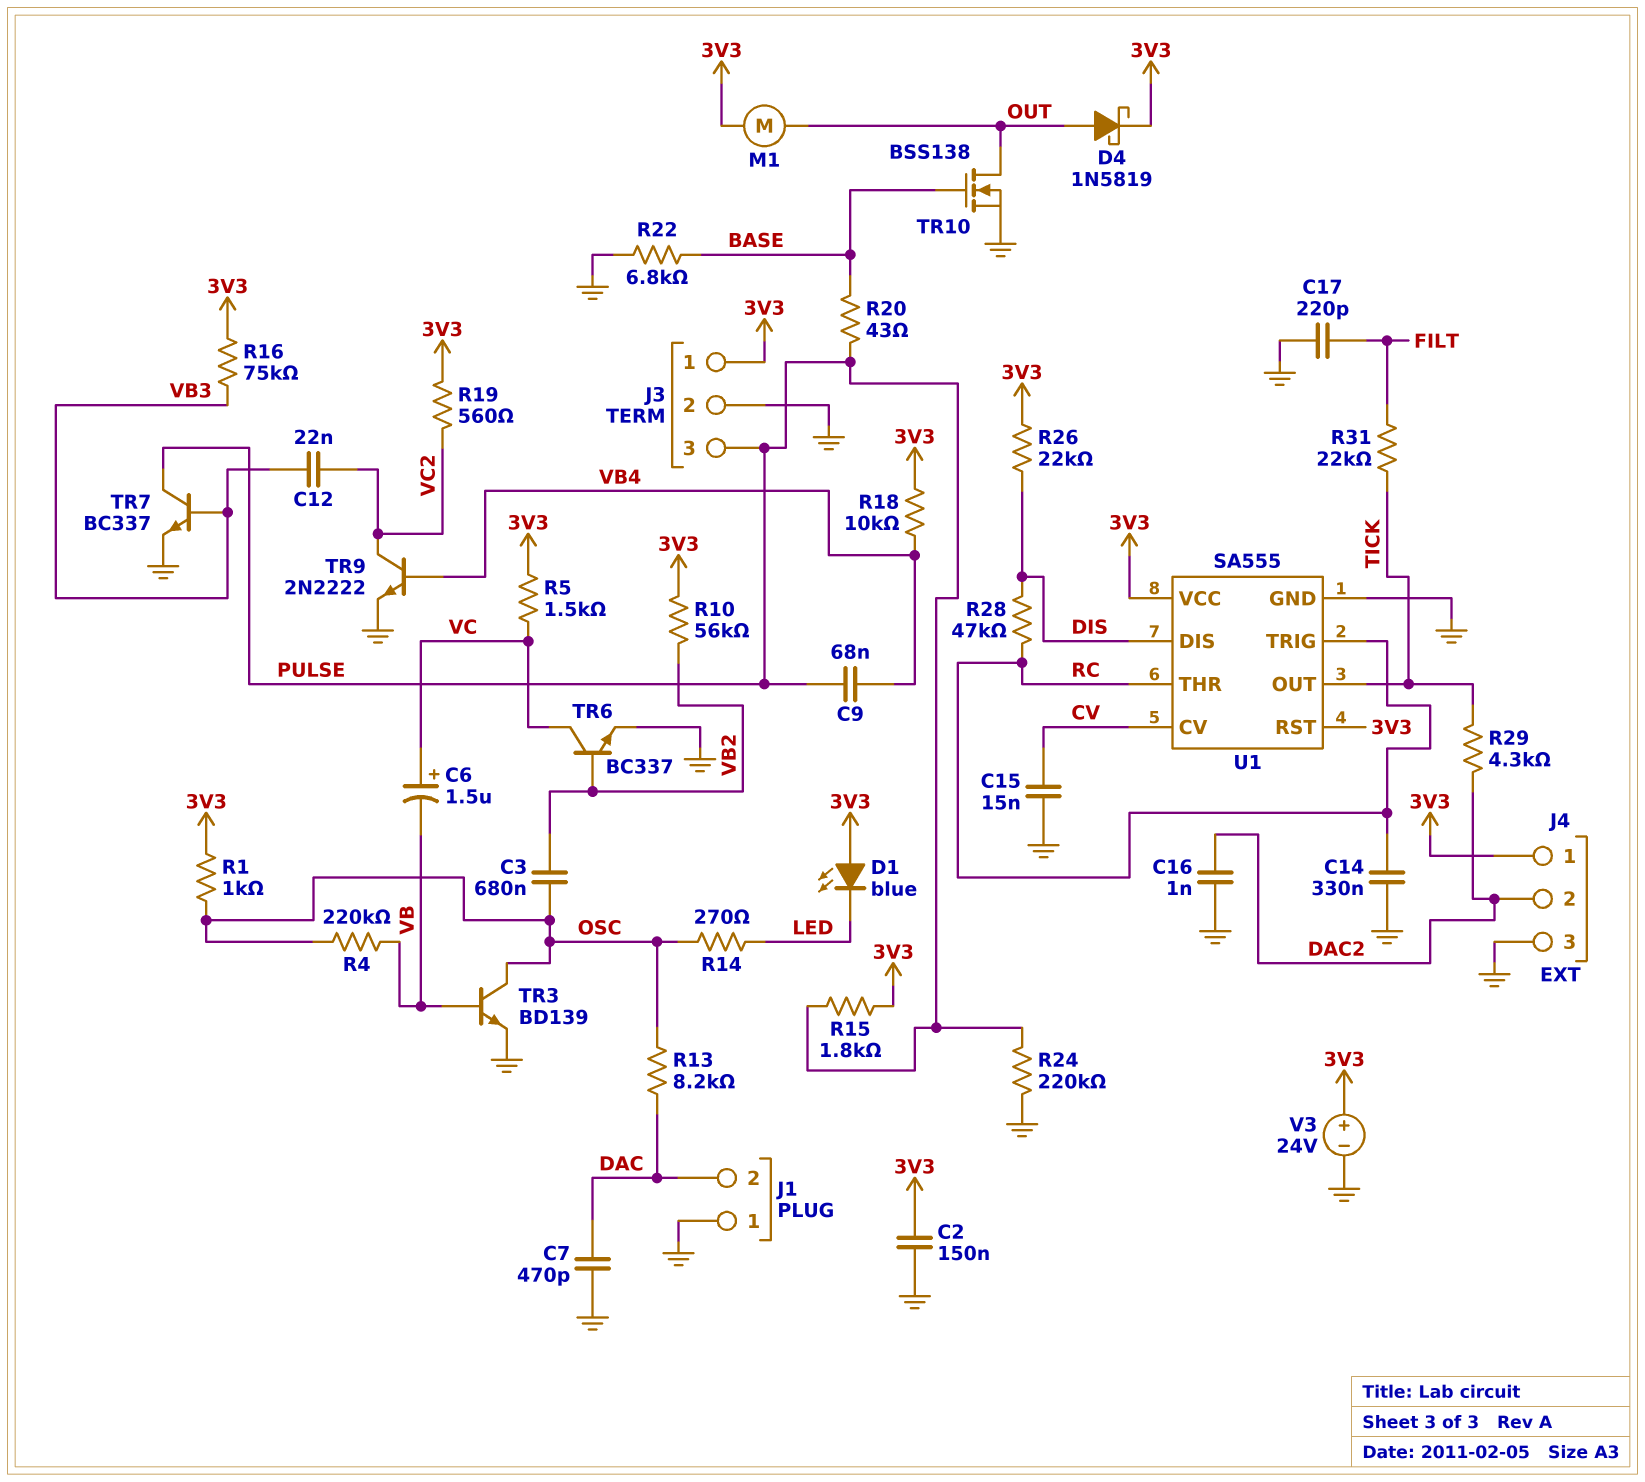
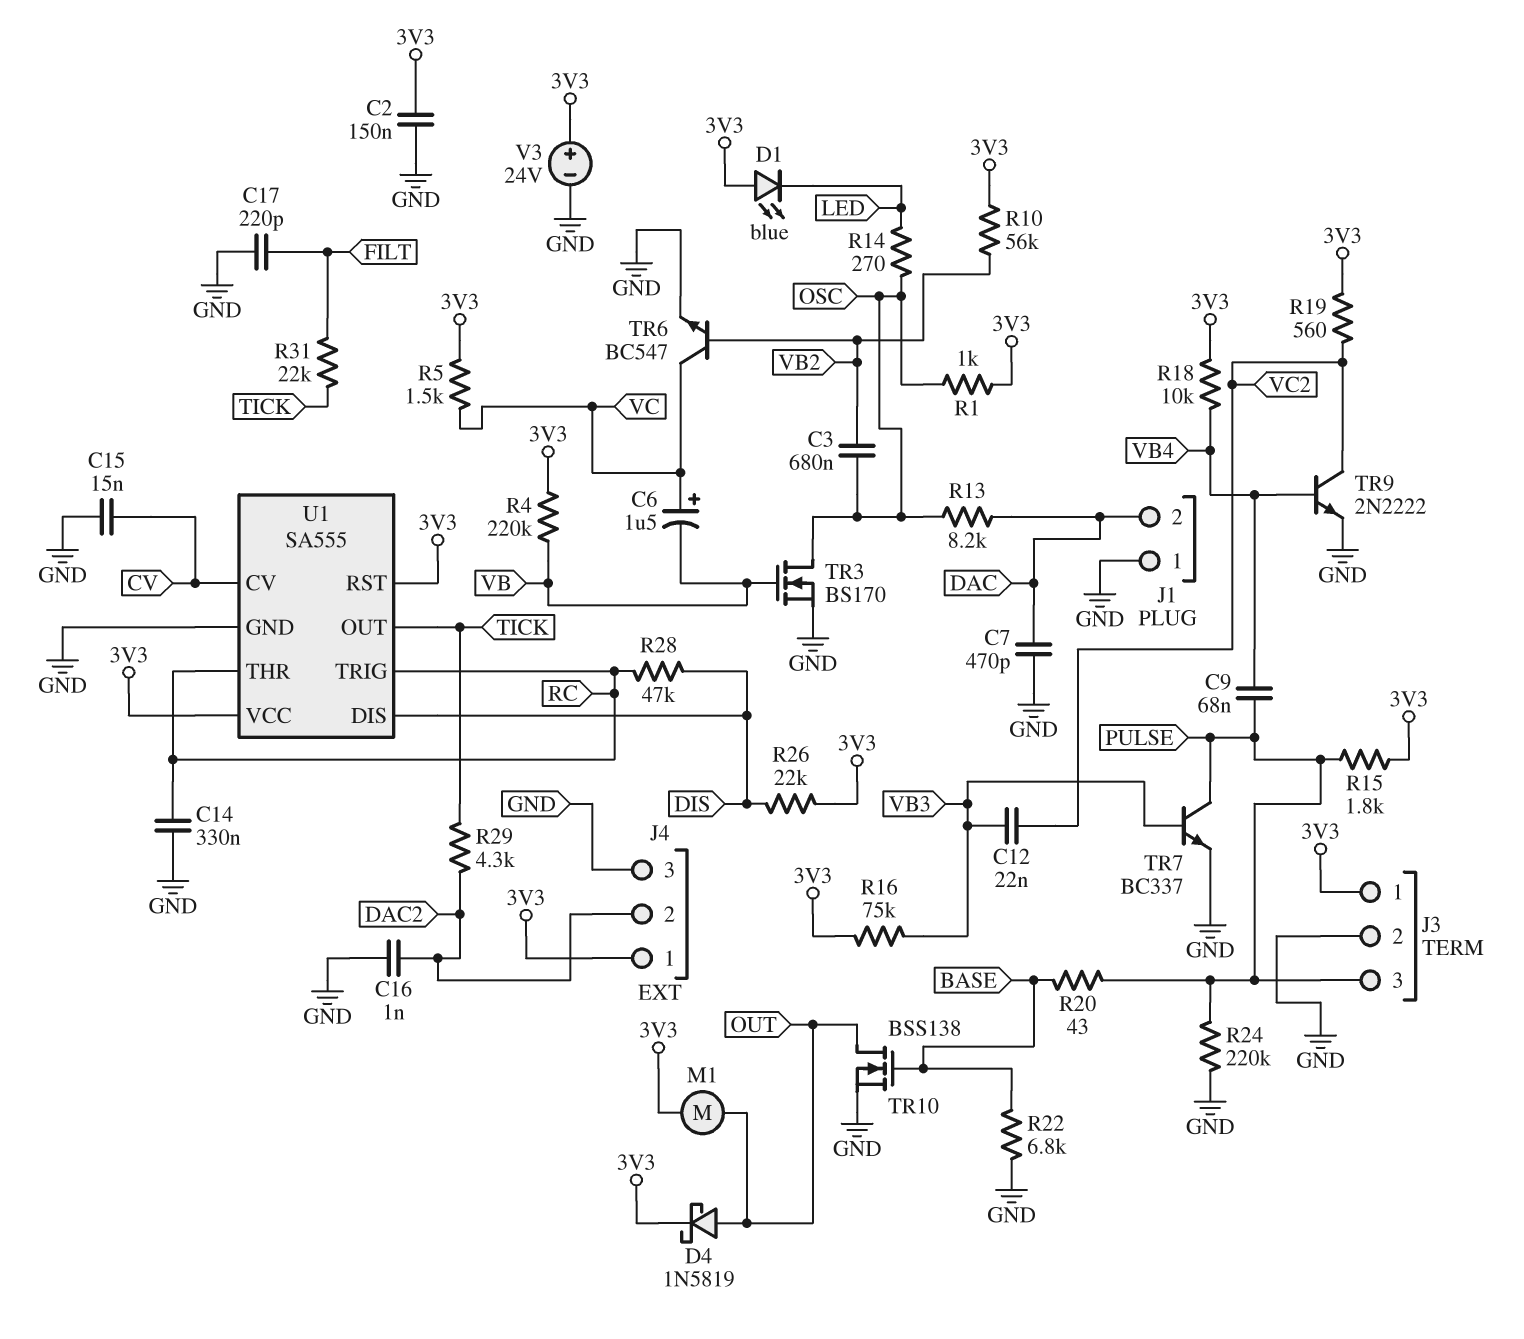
R4: 220k (OSC, VB) -> 220k (3V3, VB)
TR3: NPN BD139 (B VB, C OSC, E GND) -> NMOS BS170 (G VB, D OSC, S GND)
TR6: NPN BC337 (B VB2, C VC, E GND) -> NPN BC547 (B VB2, C VC, E GND)

